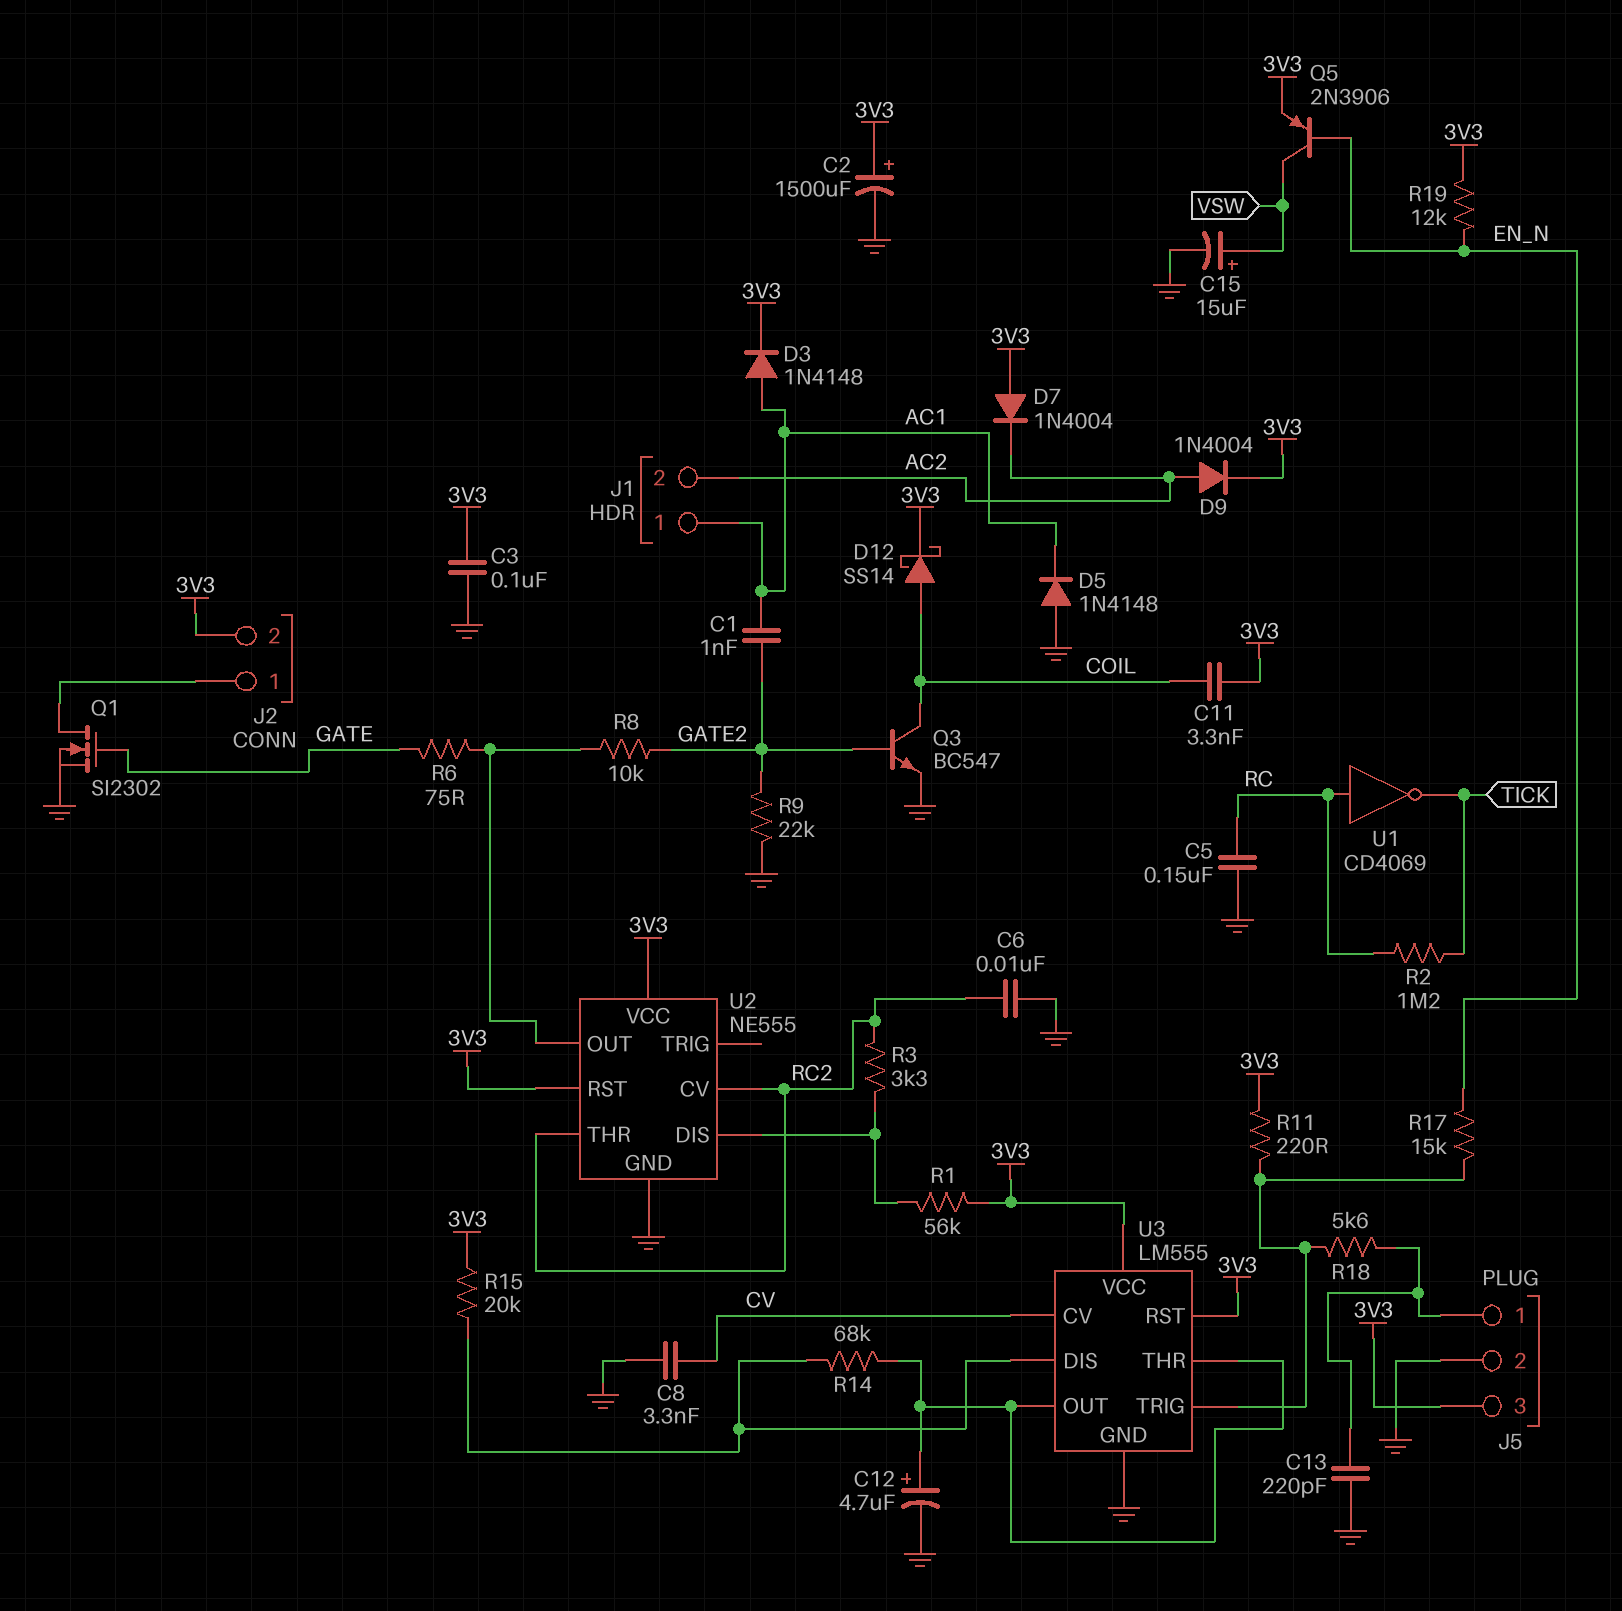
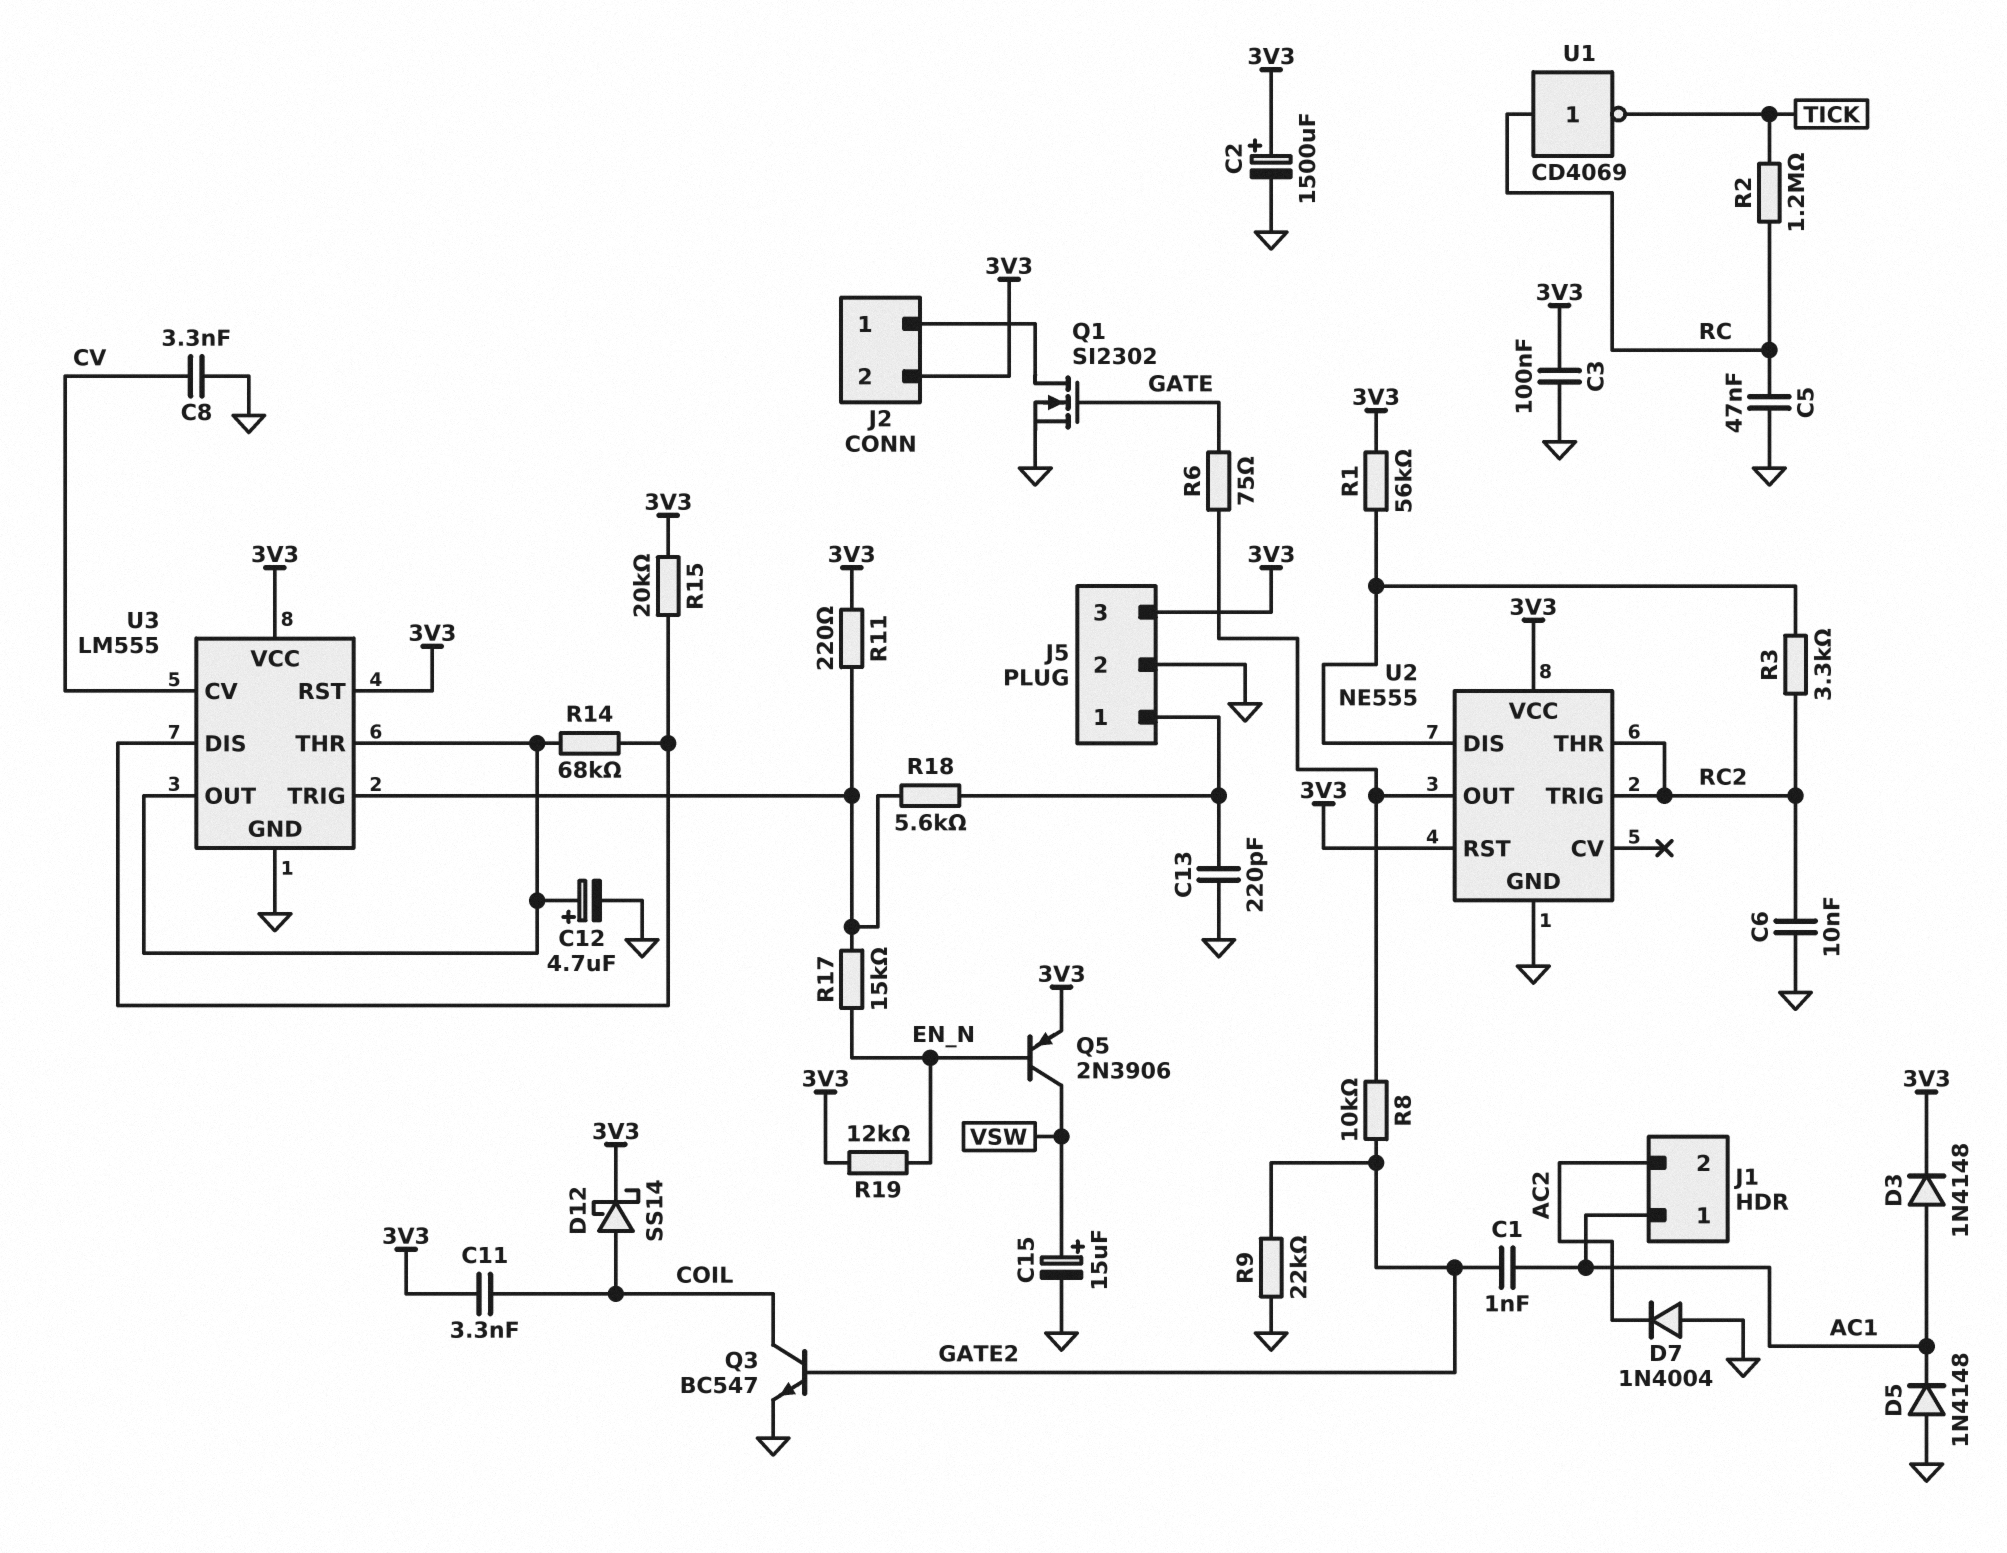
C5: 150nF (GND, RC) -> 47nF (GND, RC)
D7: diode 1N4004 (A 3V3, K AC2) -> diode 1N4004 (A GND, K AC2)
D9: diode 1N4004 (A AC2, K 3V3) -> none
U2 pin CV: RC2 -> none
U2 pin TRIG: none -> RC2

